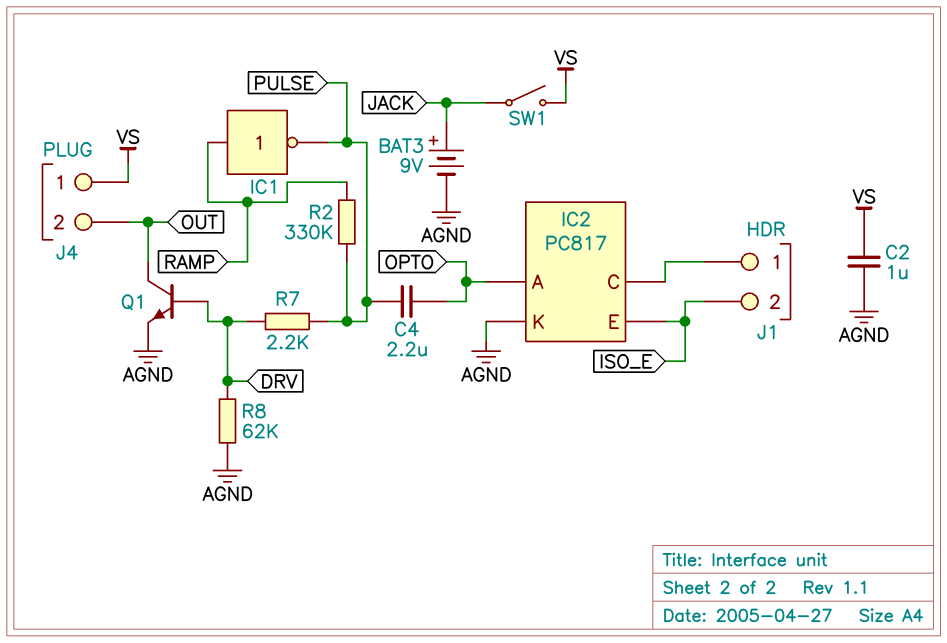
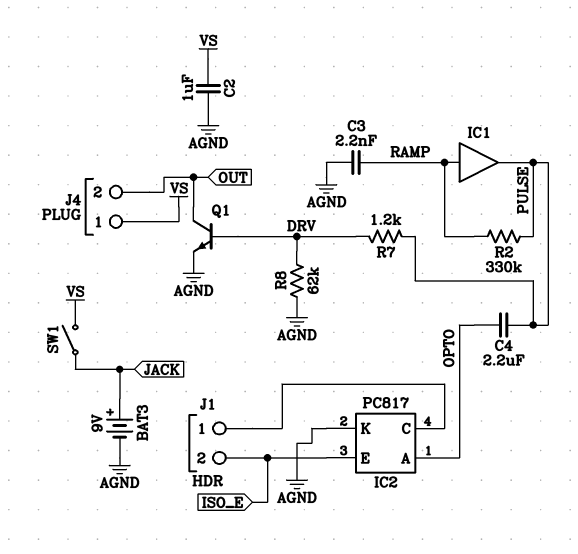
C3: none -> 2.2nF (AGND, RAMP)
IC1: NOT (in RAMP, out PULSE) -> buffer (in RAMP, out PULSE)
R7: 2.2k (DRV, PULSE) -> 1.2k (DRV, PULSE)

